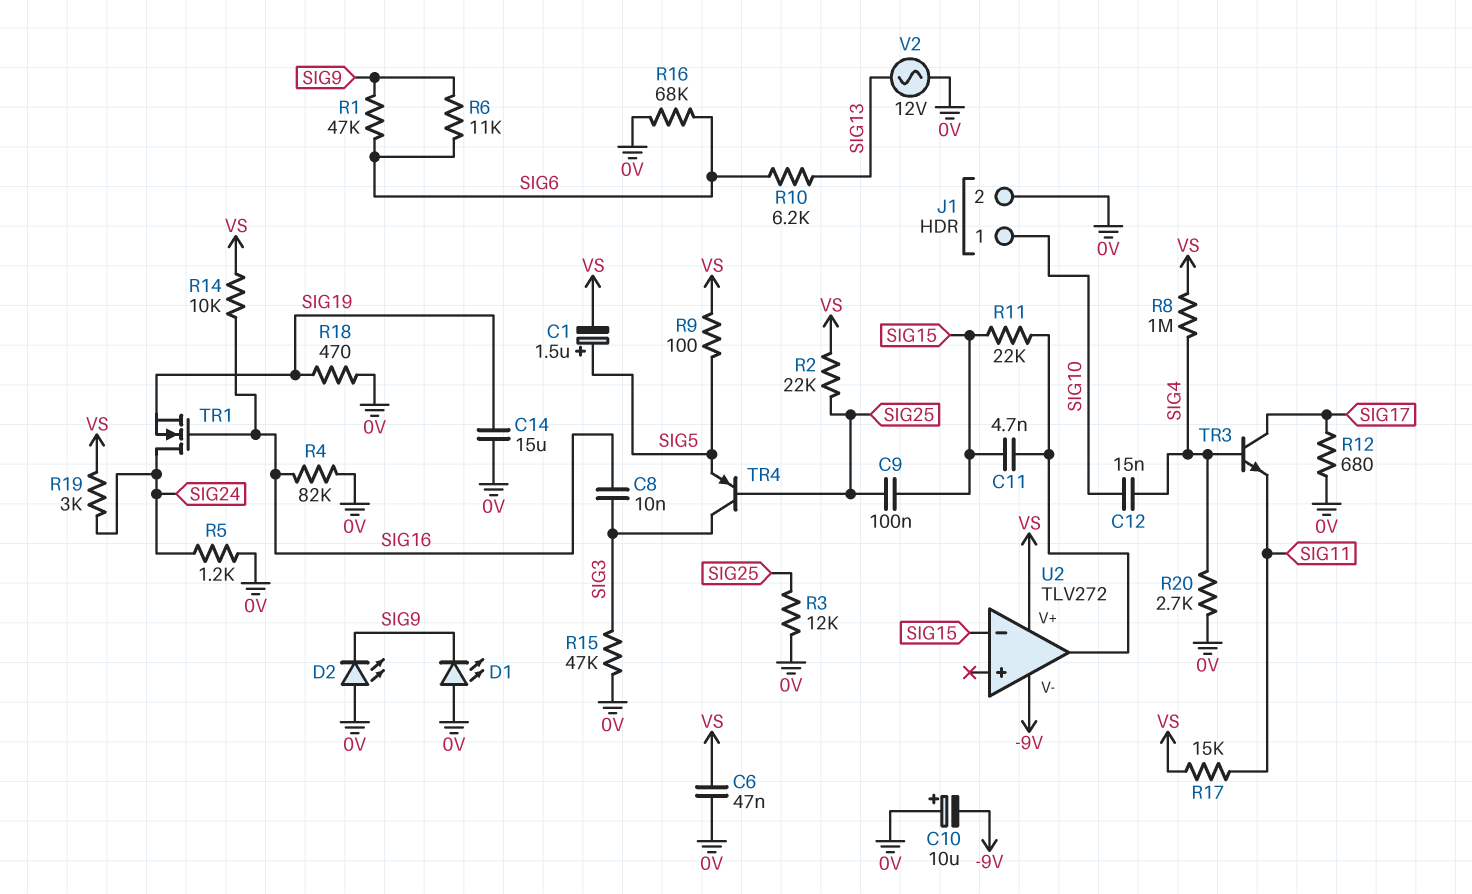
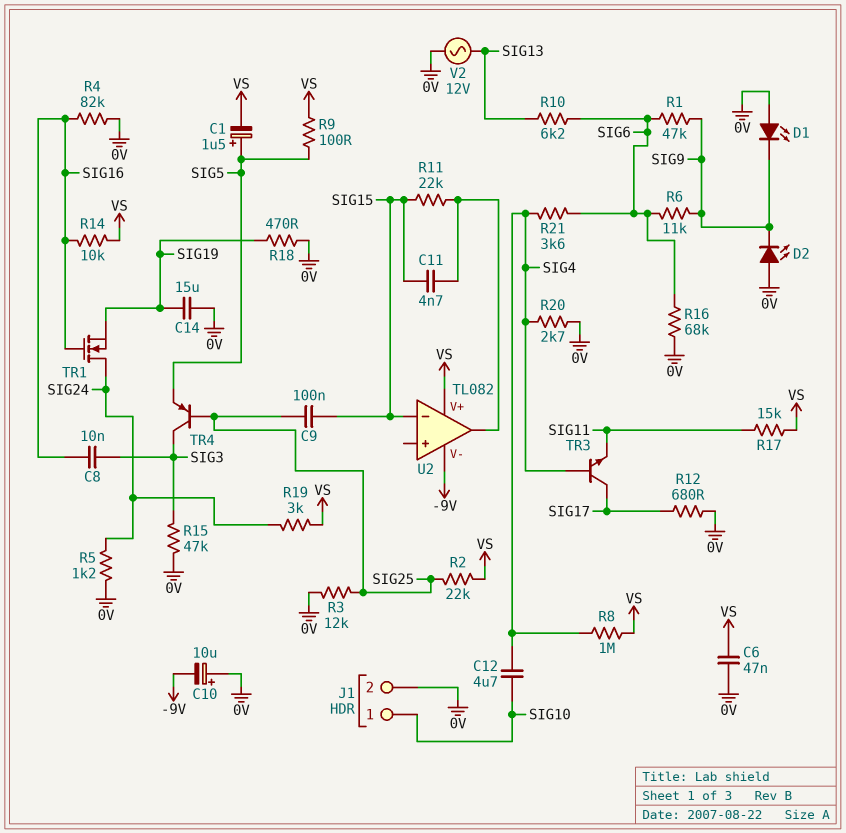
C12: 15nF (SIG4, SIG10) -> 4.7uF (SIG4, SIG10)
R21: none -> 3.6k (SIG4, SIG6)
U2: TLV272 -> TL082

